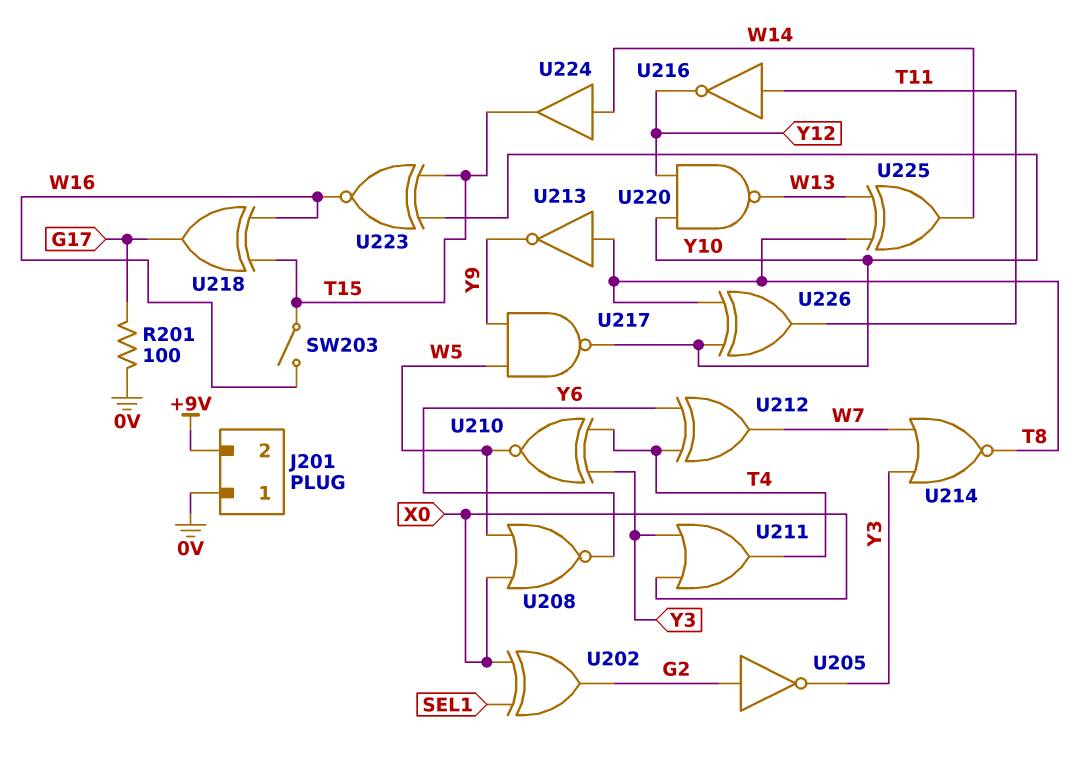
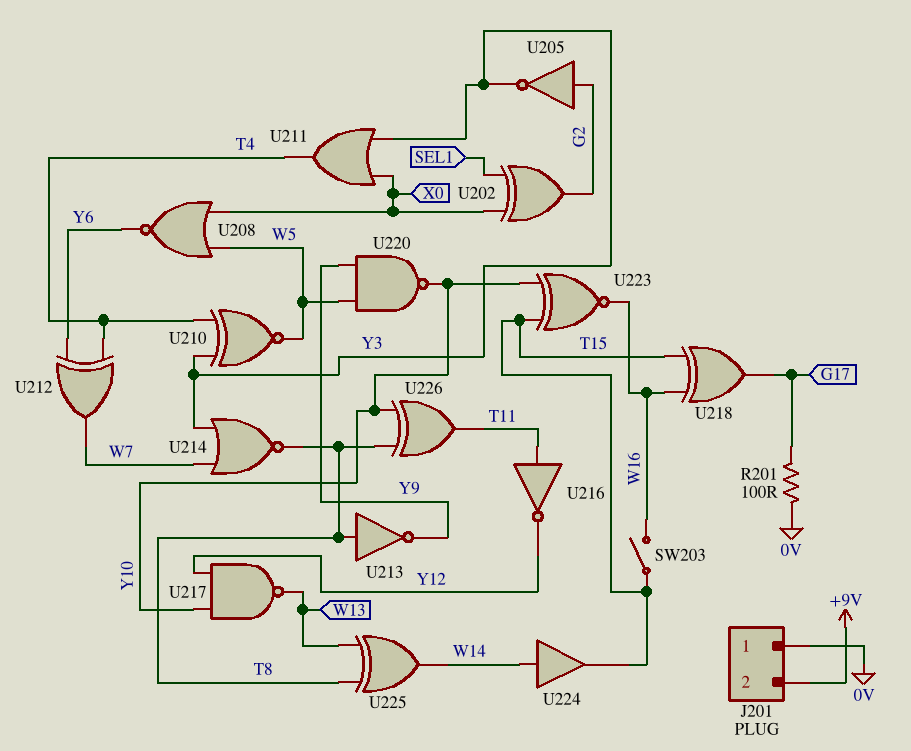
U217: NAND (in W5, in Y9, out Y10) -> NAND (in Y10, in Y12, out W13)
U220: NAND (in Y10, in Y12, out W13) -> NAND (in W5, in Y9, out Y10)

